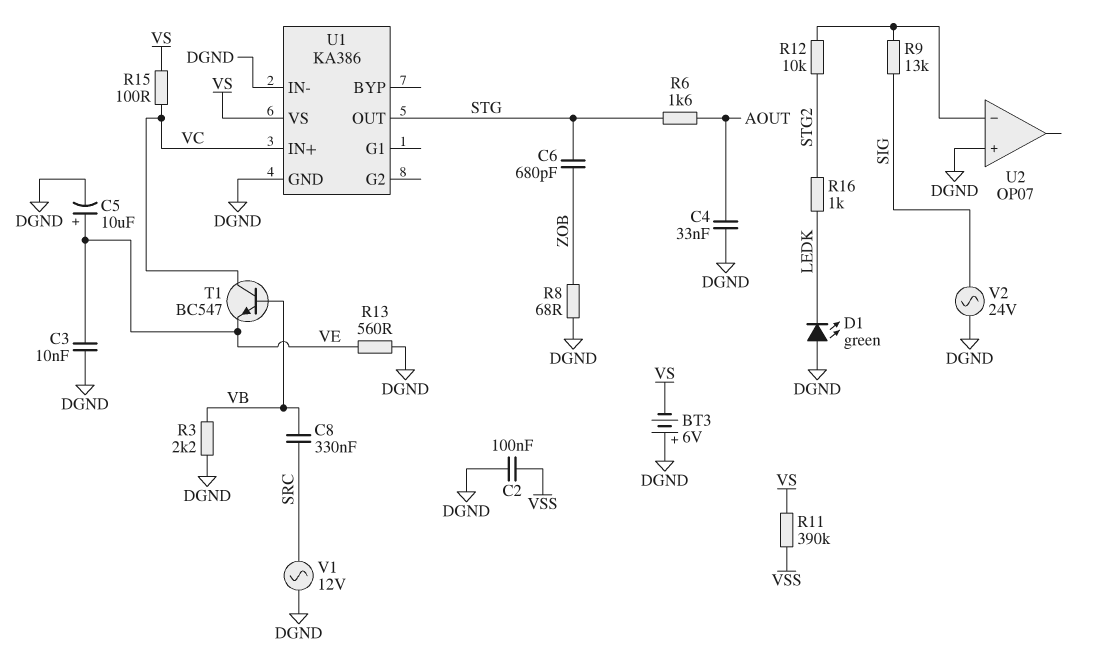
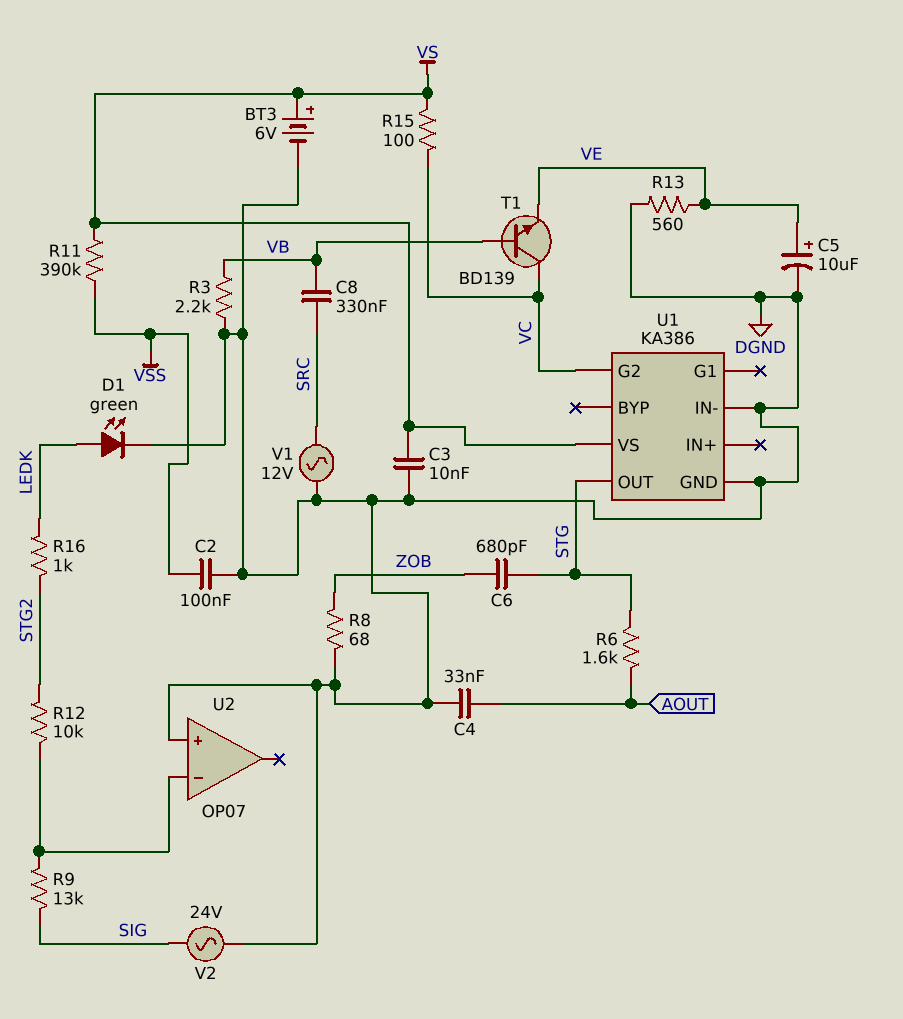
BT3: 6V (plus DGND, minus VS) -> 6V (plus VS, minus DGND)
C3: 10nF (DGND, VE) -> 10nF (DGND, VS)
D1: LED green (A DGND, K LEDK) -> LED green (A LEDK, K DGND)
T1: NPN BC547 (B VB, C VC, E VE) -> NPN BD139 (B VB, C VC, E VE)
U1 pin G2: none -> VC
U1 pin IN+: VC -> none

